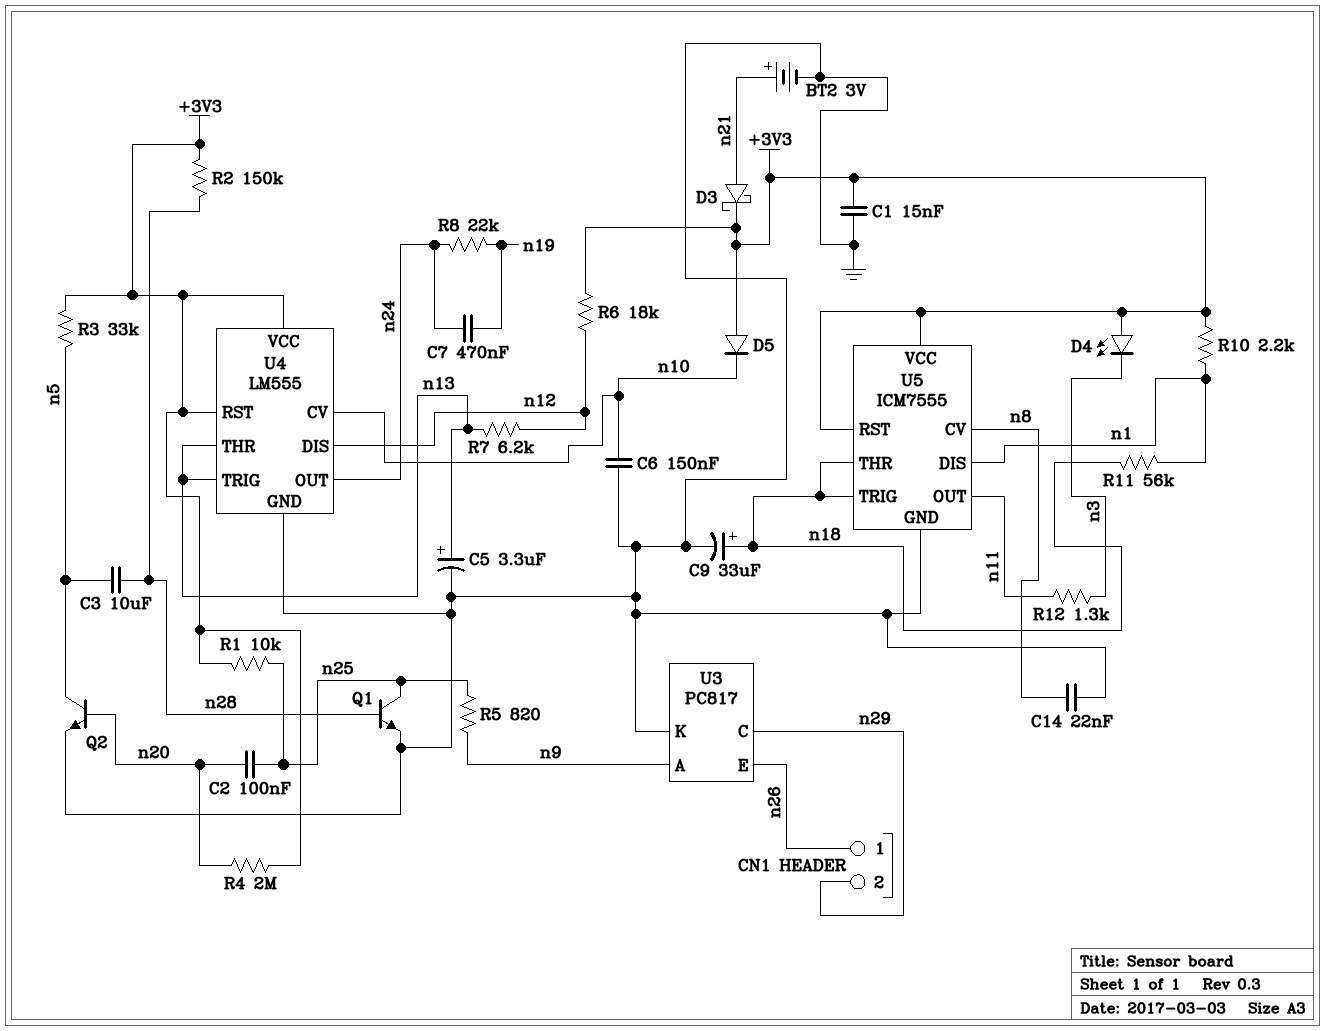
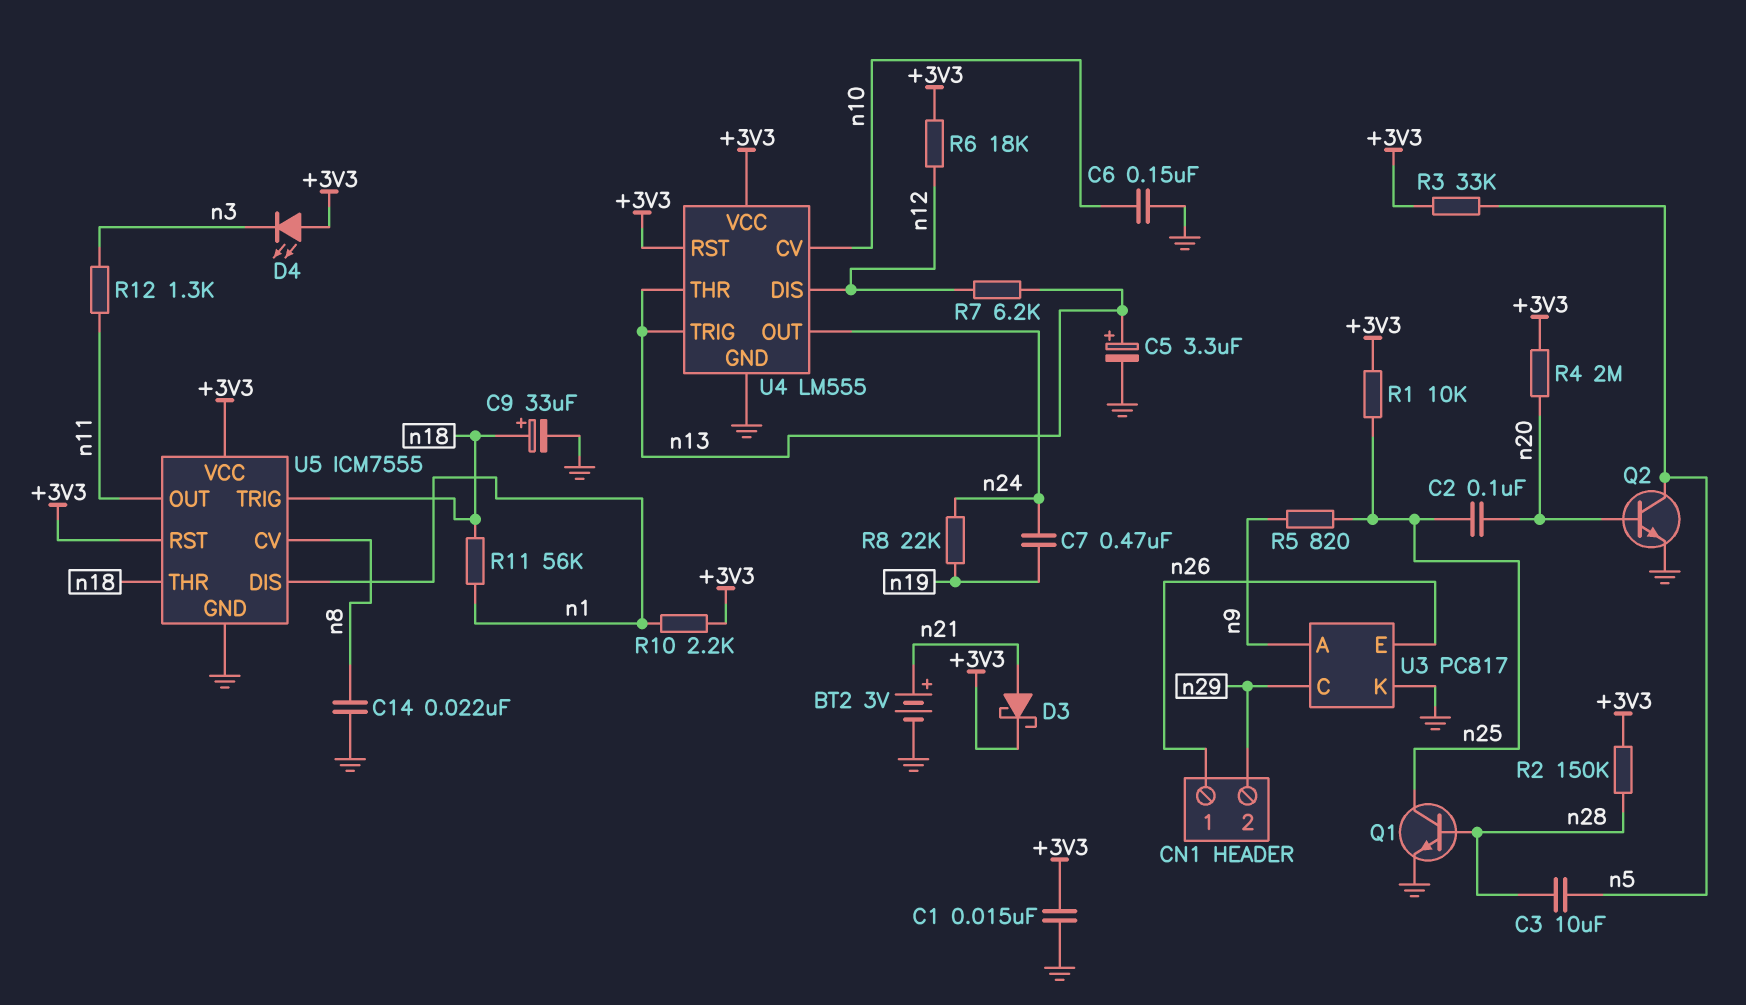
D5: diode (A +3V3, K n10) -> none

